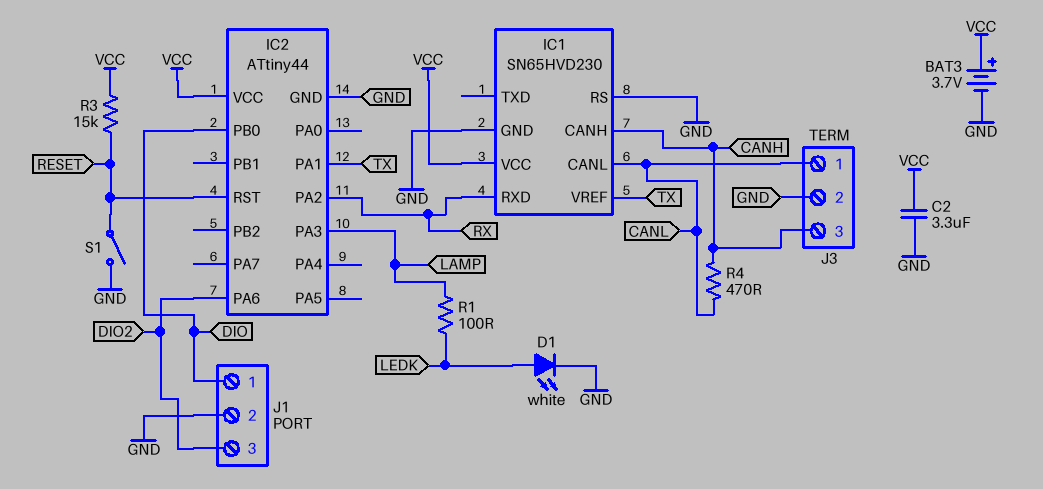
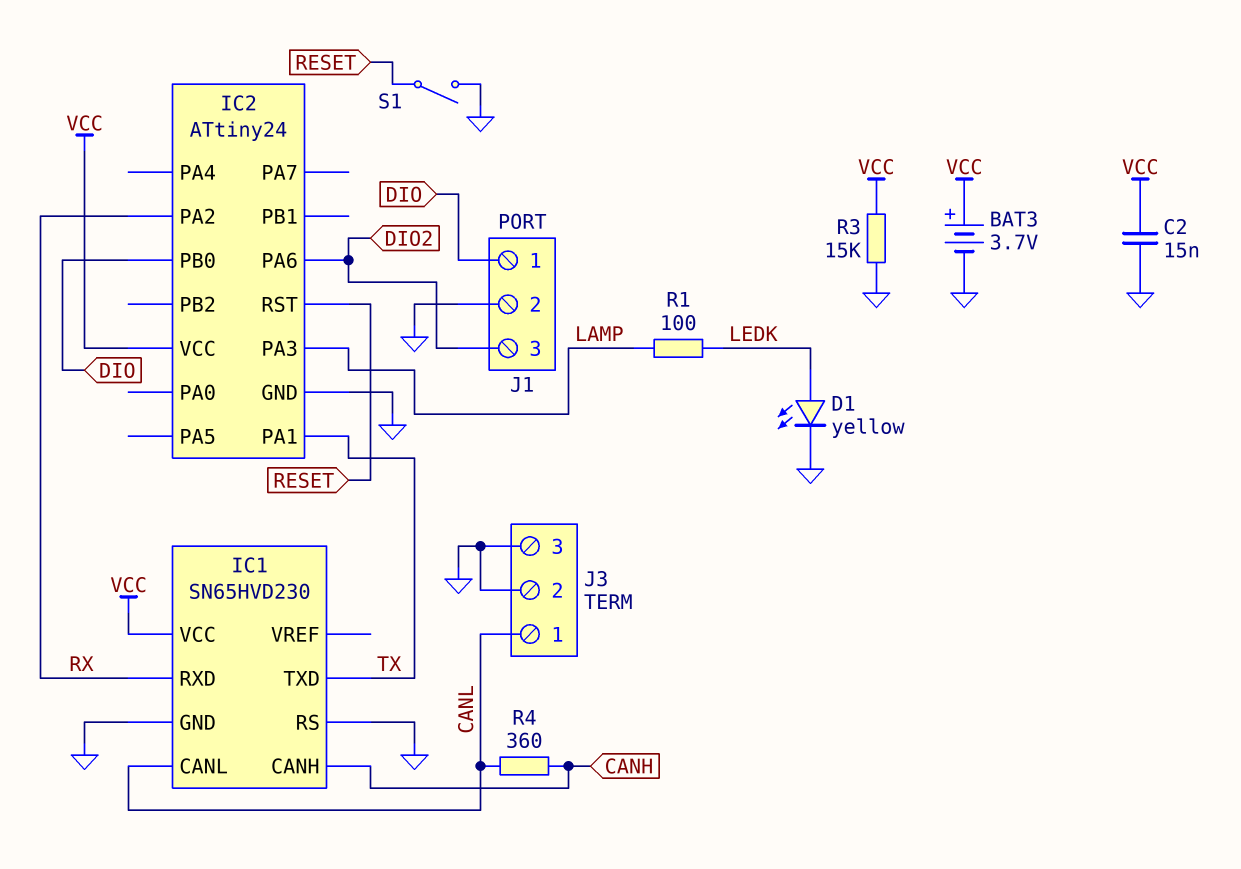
C2: 3.3uF (GND, VCC) -> 15nF (GND, VCC)
D1: LED white (A LEDK, K GND) -> LED yellow (A LEDK, K GND)
IC1 pin TXD: none -> TX
IC1 pin VREF: TX -> none
IC2: ATtiny44 -> ATtiny24
J3 pin 3: CANH -> GND
R3: 15k (RESET, VCC) -> 15k (GND, VCC)
R4: 470 (CANH, CANL) -> 360 (CANH, CANL)

